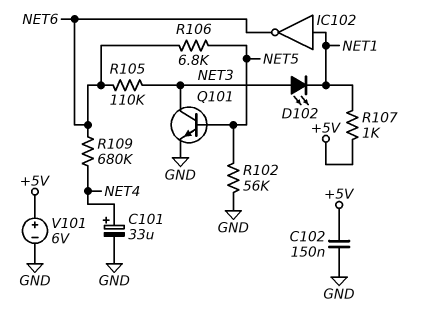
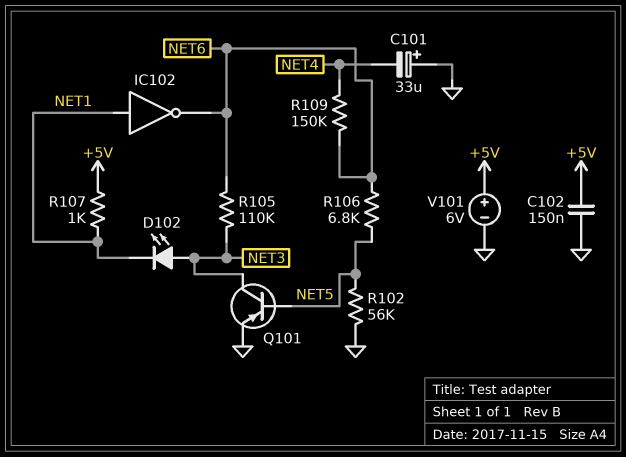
C101: 33uF (plus NET4, minus GND) -> 33uF (plus GND, minus NET4)
Q101: NPN (B NET5, C NET3, E GND) -> PNP (B NET5, C NET3, E GND)
R109: 680k (NET4, NET6) -> 150k (NET4, NET6)

